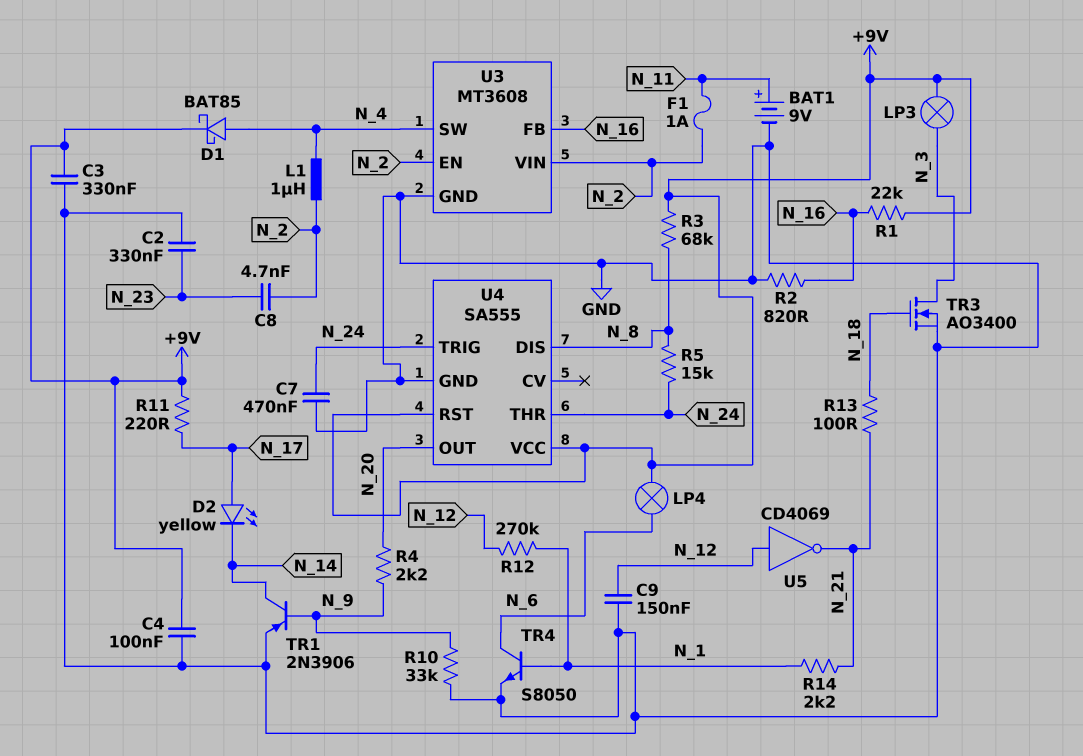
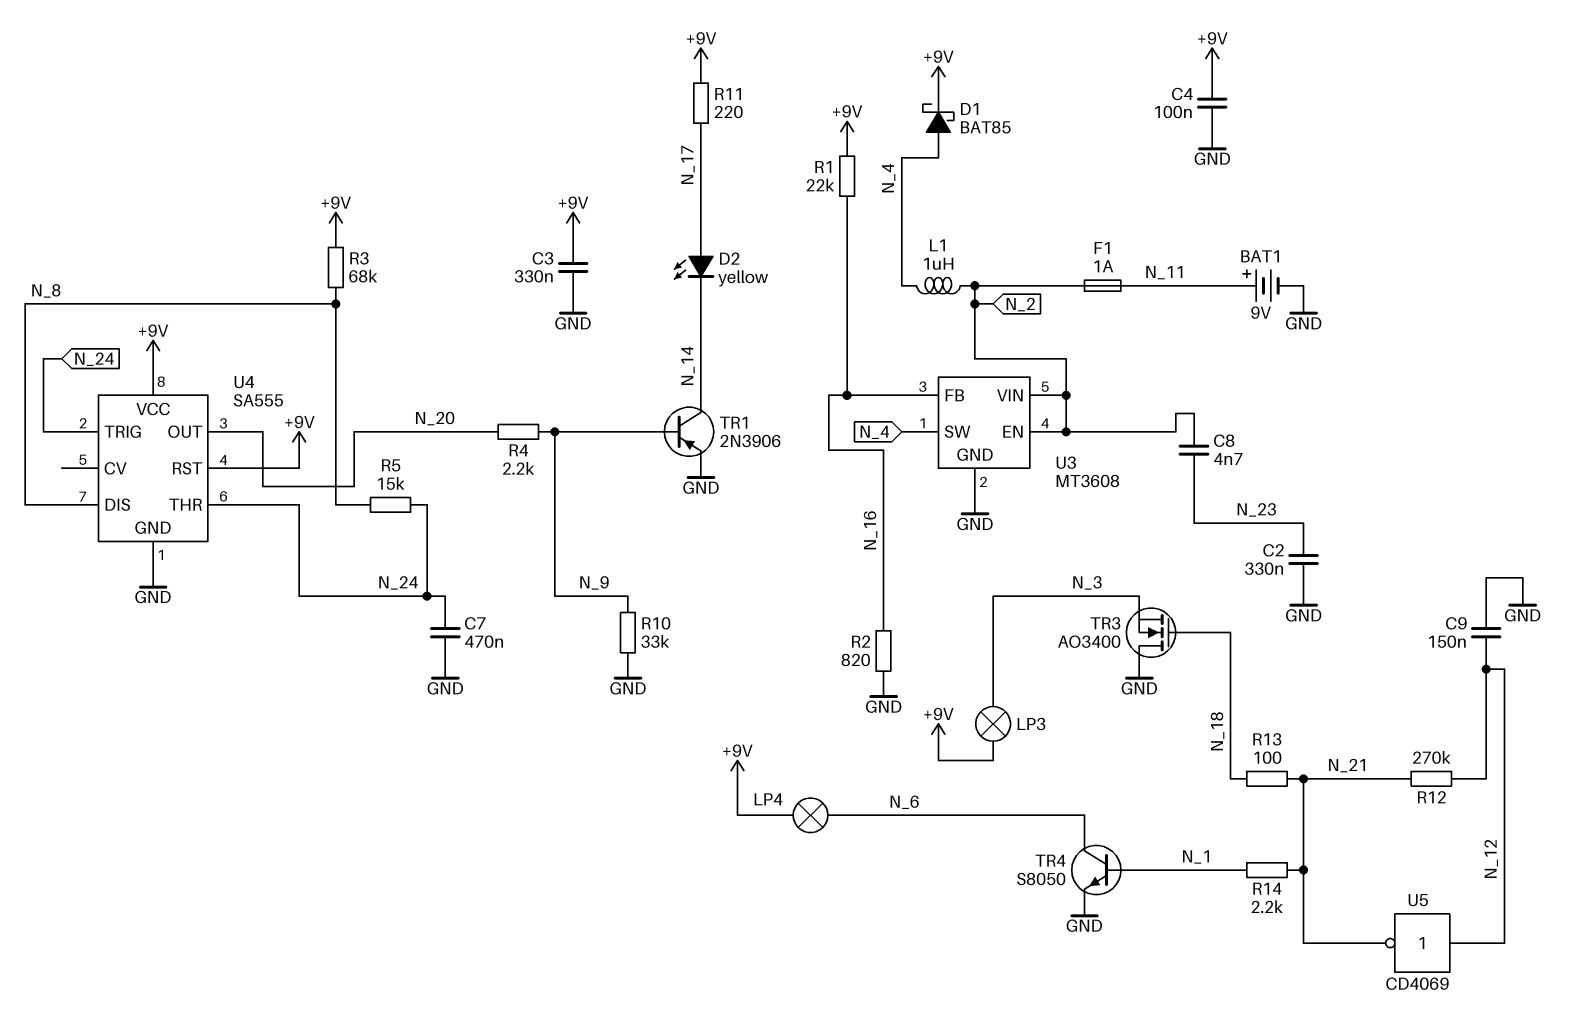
R12: 270k (N_1, N_12) -> 270k (N_12, N_21)
TR3: NMOS AO3400 (G N_18, D N_3, S GND) -> NMOS AO3400 (G N_18, D GND, S N_3)

